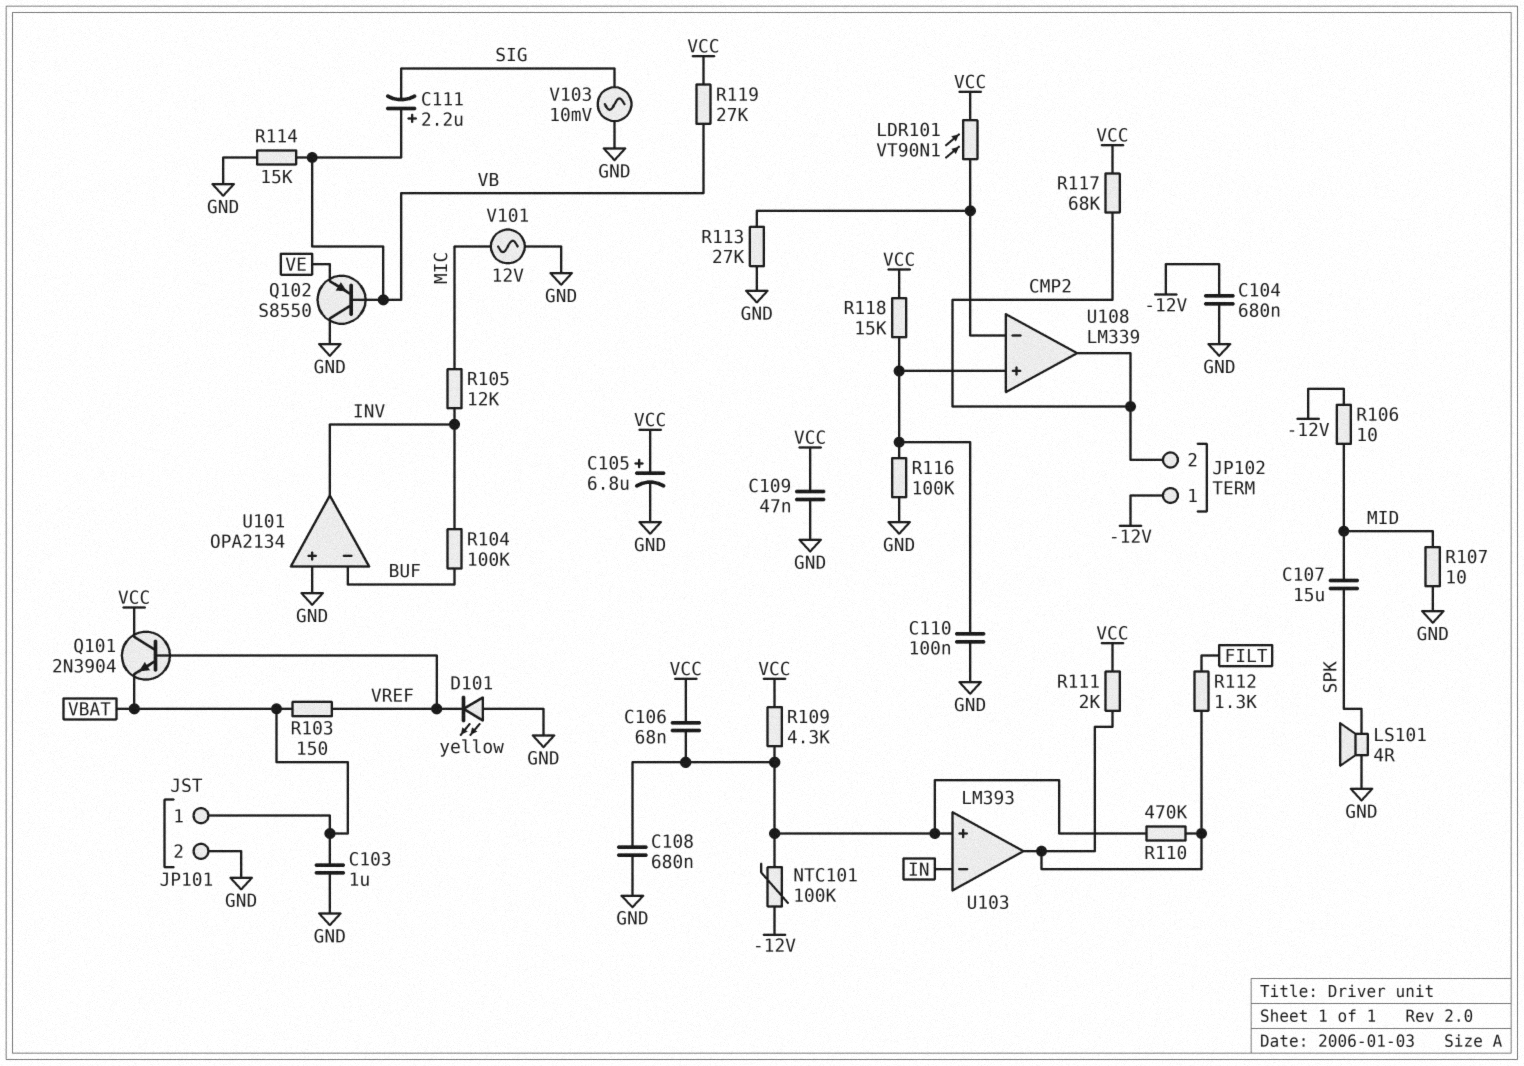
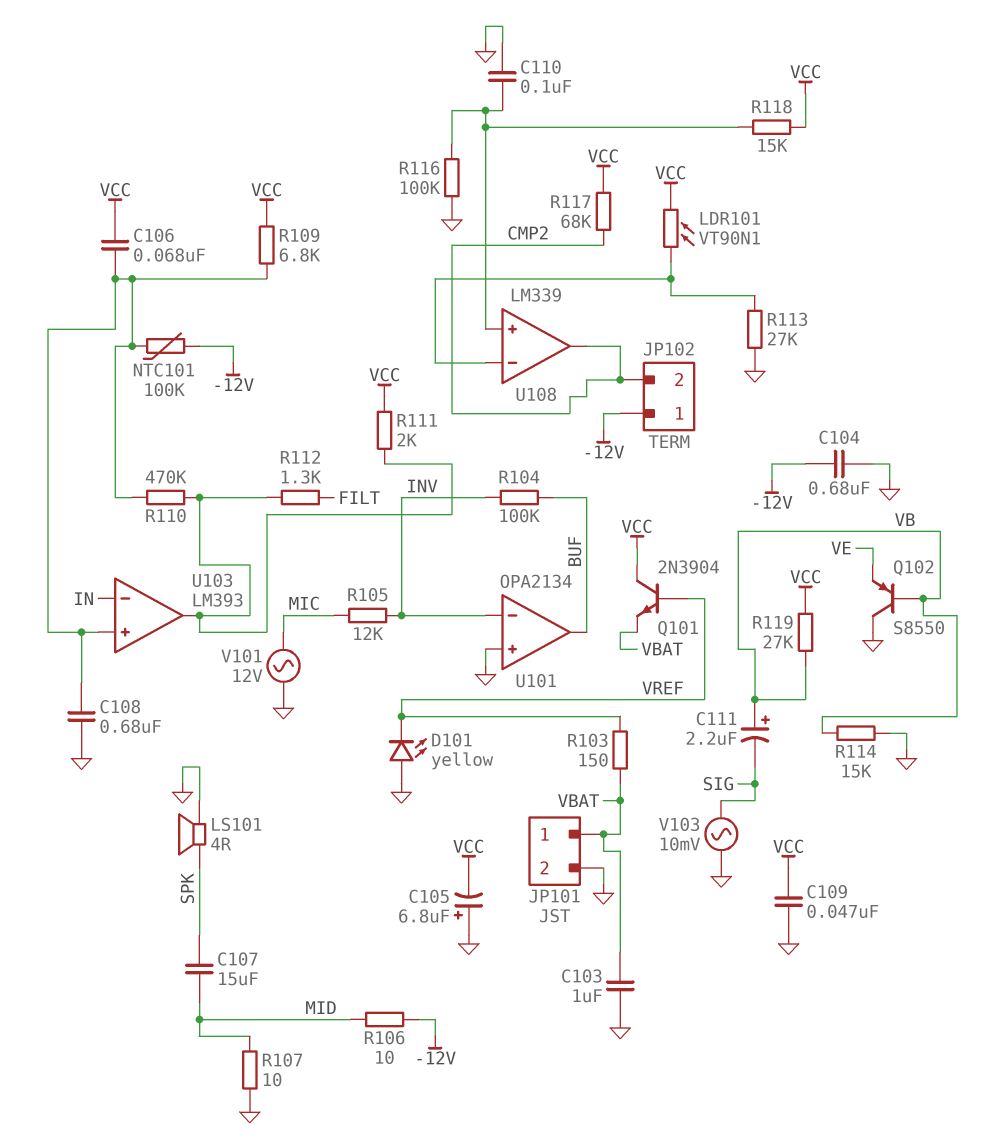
C105: 6.8uF (plus VCC, minus GND) -> 6.8uF (plus GND, minus VCC)
R109: 4.3k (U103/in+, VCC) -> 6.8k (U103/in+, VCC)
U101 pin in-: BUF -> INV
U101 pin out: INV -> BUF

